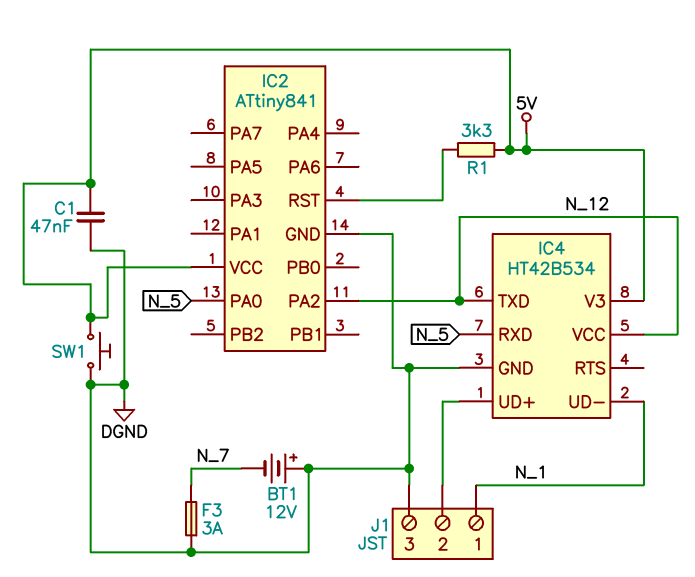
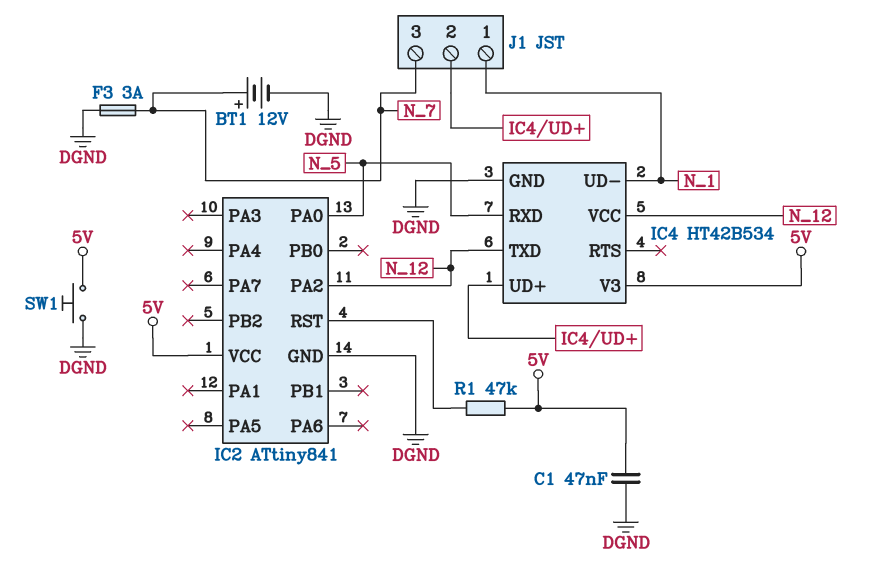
BT1: 12V (plus DGND, minus N_7) -> 12V (plus N_7, minus DGND)
J1 pin 3: DGND -> N_7
R1: 3.3k (5V, IC2/RST) -> 47k (5V, IC2/RST)

